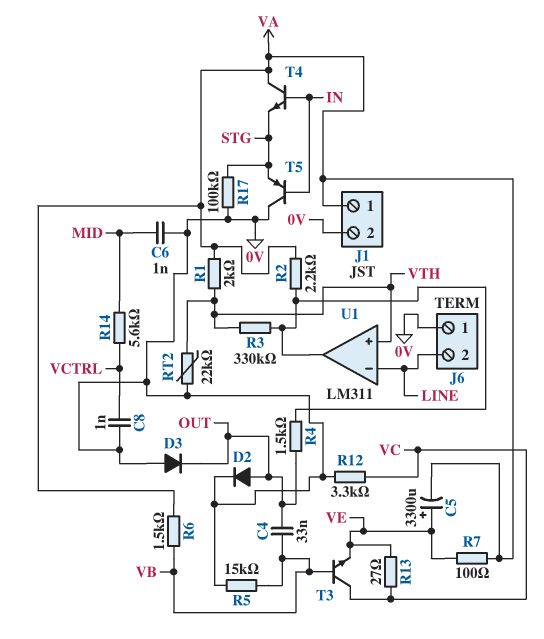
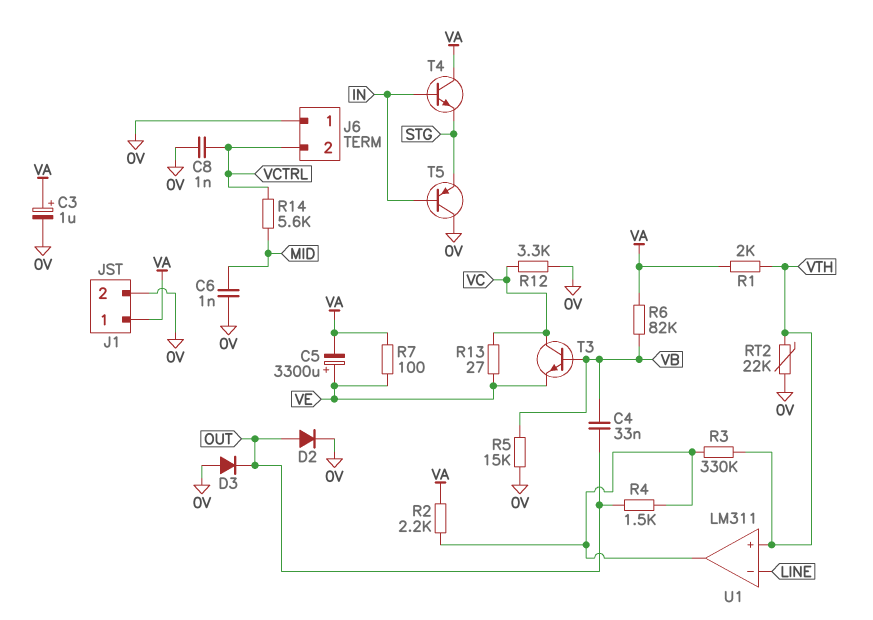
C3: none -> 1uF (plus VA, minus 0V)
J6 pin 2: LINE -> VCTRL
R6: 1.5k (VA, VB) -> 82k (VA, VB)
R17: 100k (0V, STG) -> none

